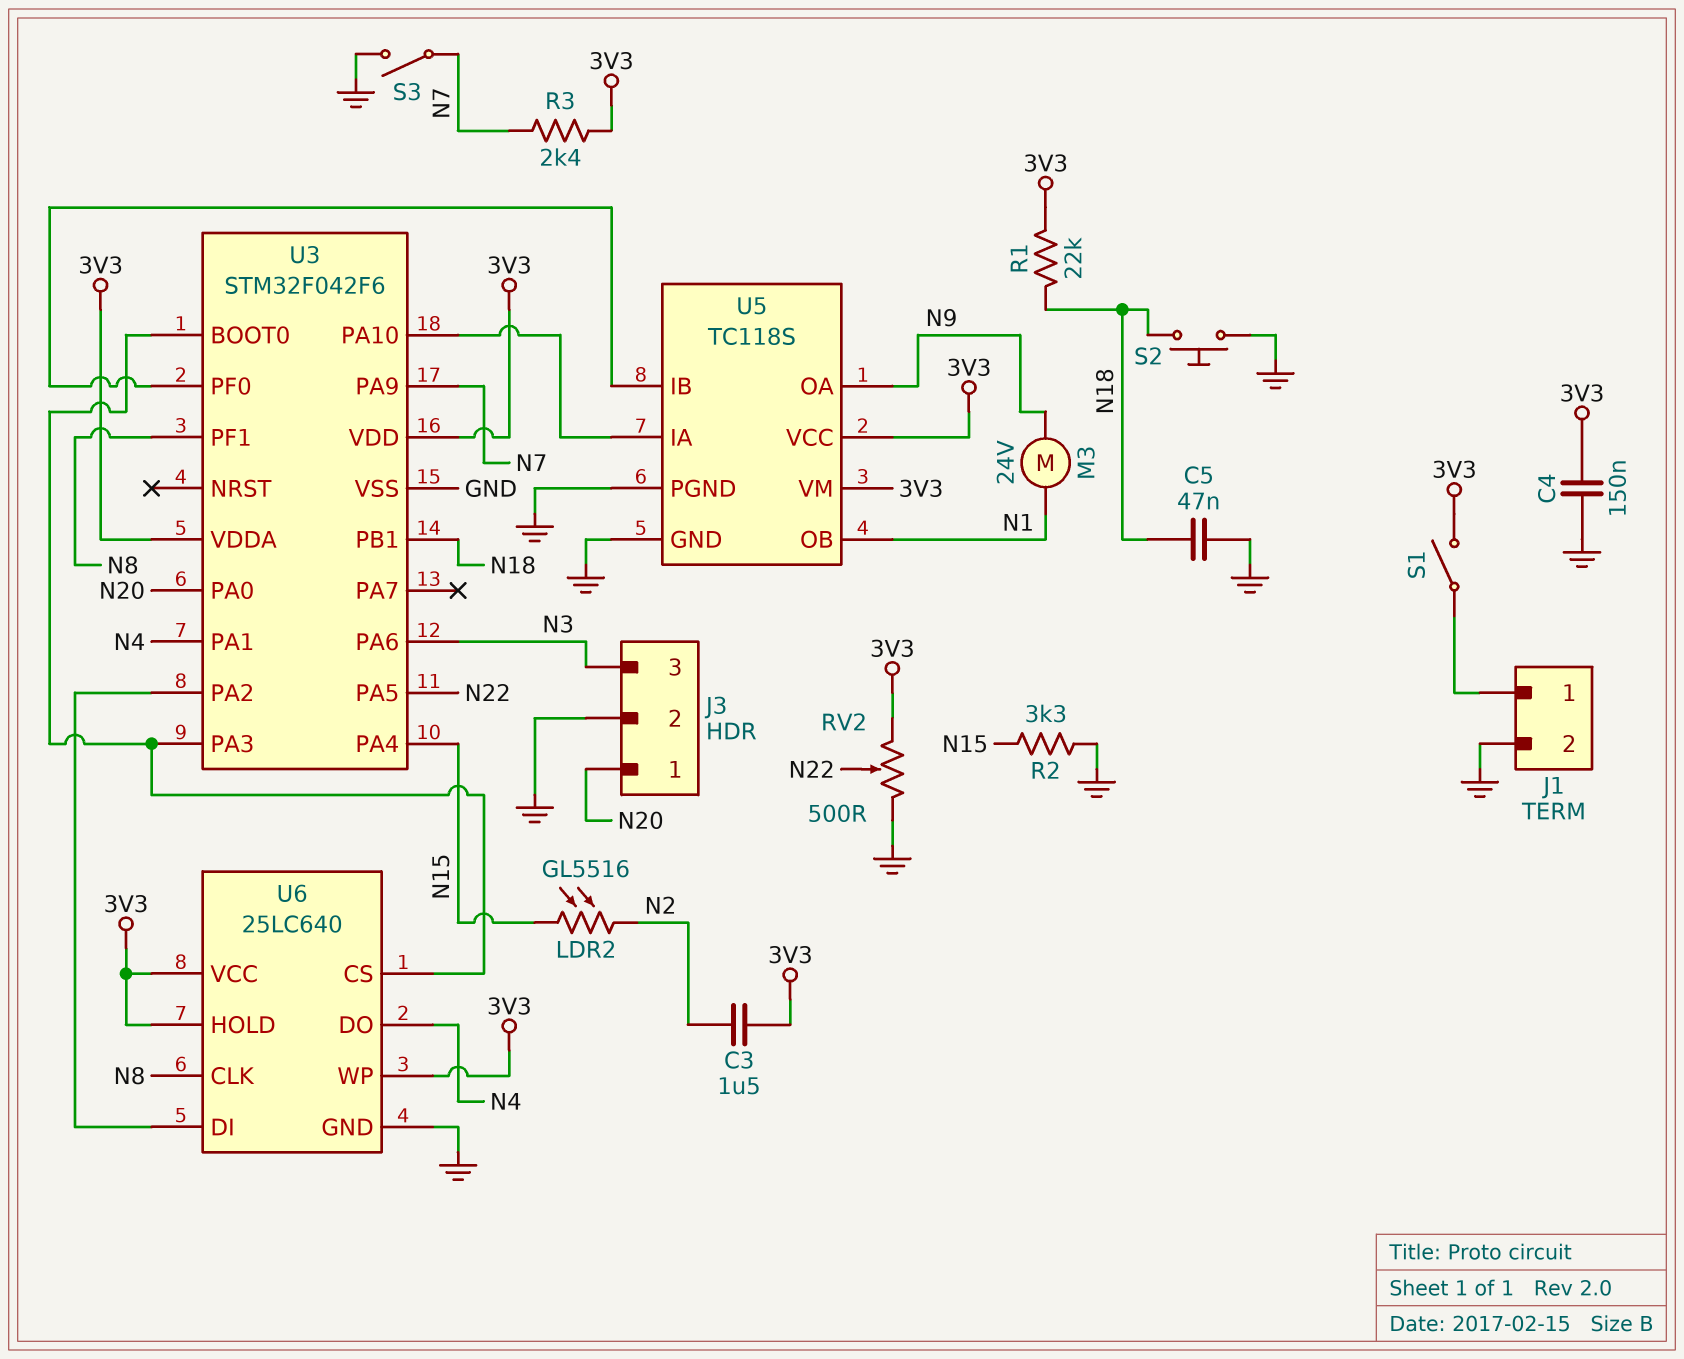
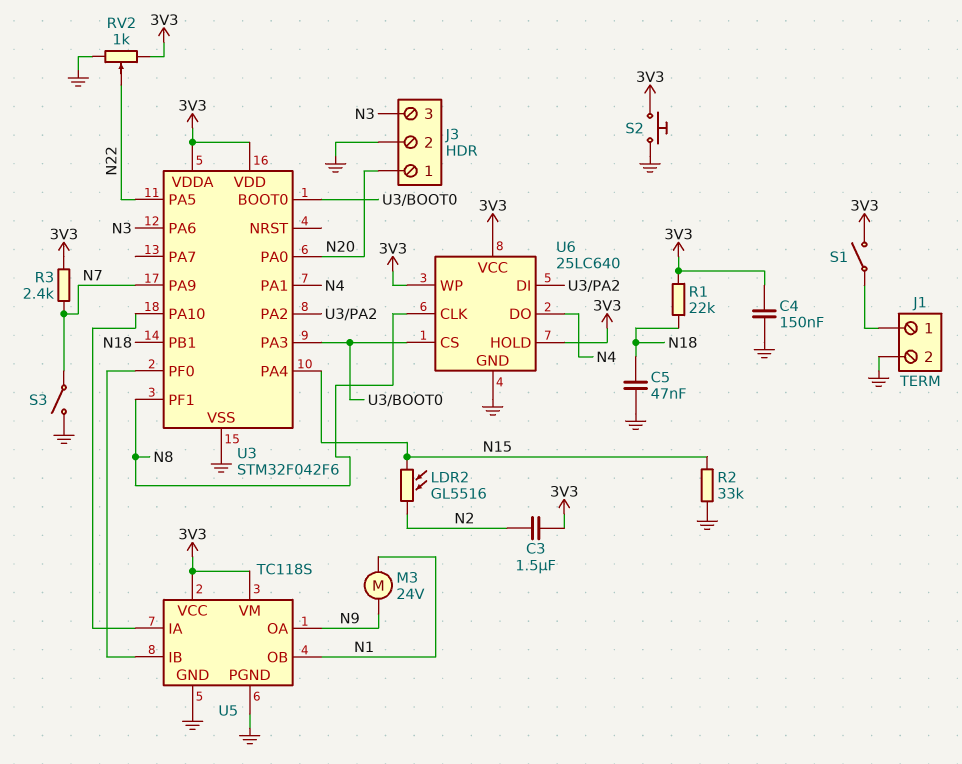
R2: 3.3k (GND, N15) -> 33k (GND, N15)
RV2: 500 (3V3, GND, wiper N22) -> 1k (3V3, GND, wiper N22)
S2: button (GND, N18) -> button (3V3, GND)

